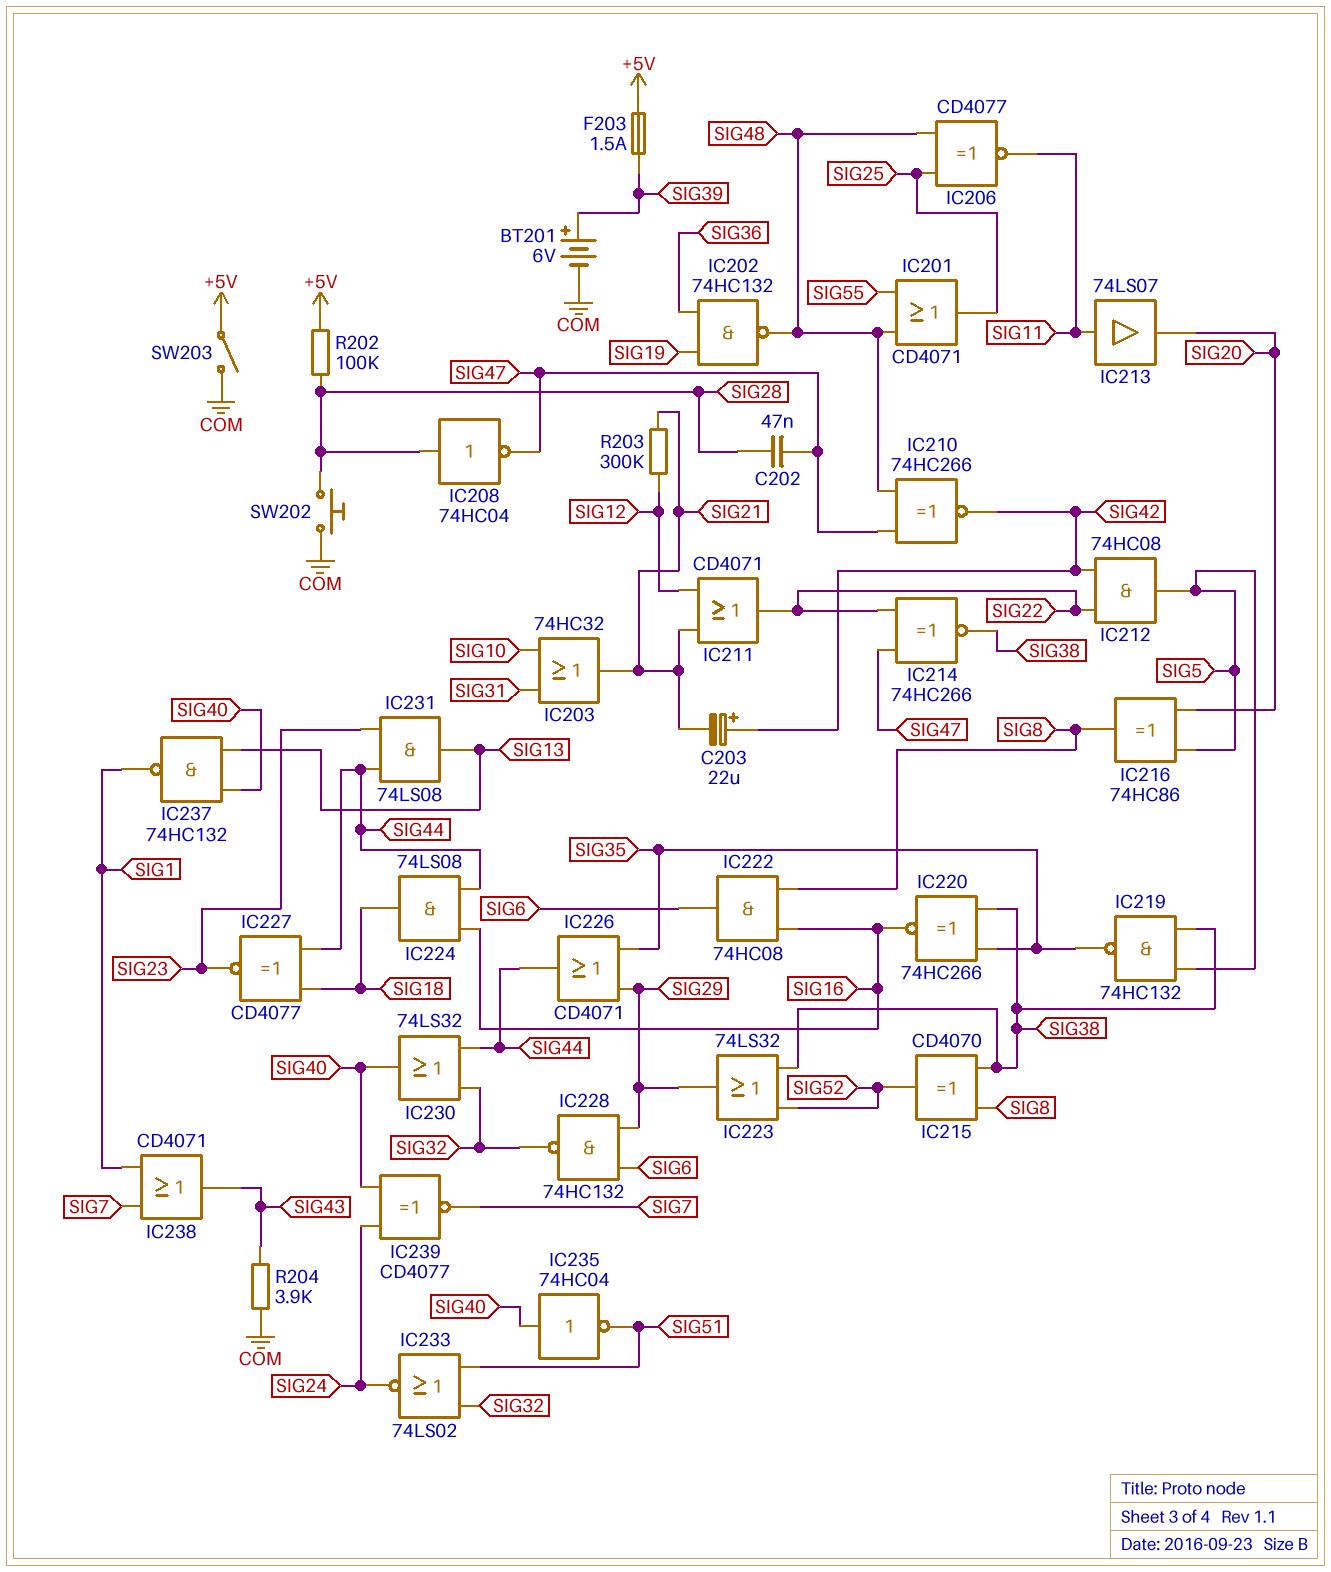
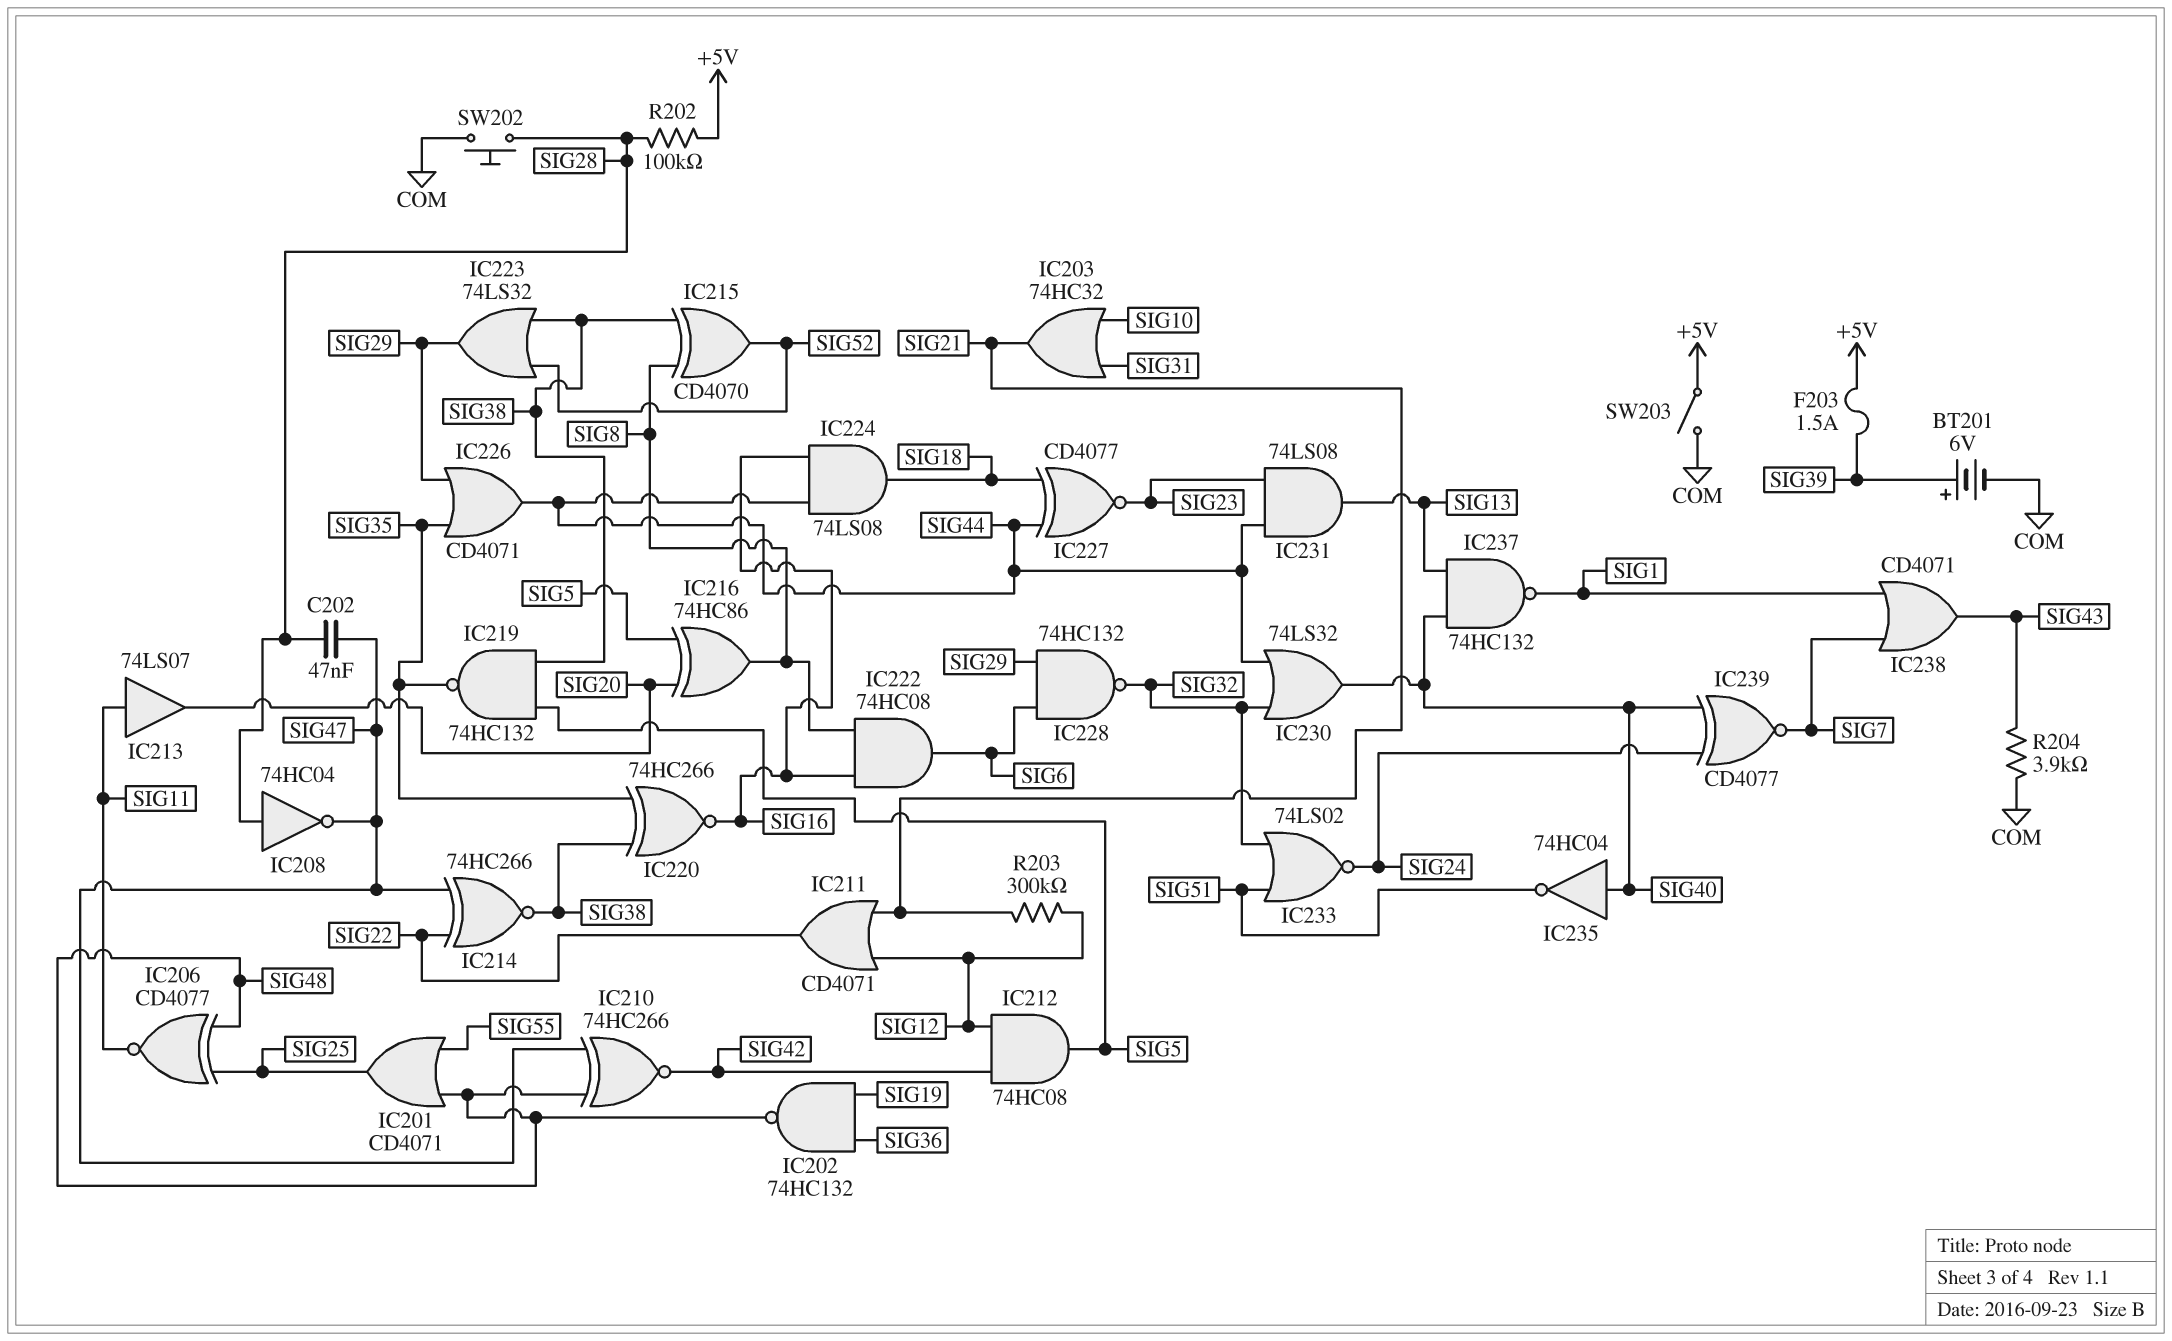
C203: 22uF (plus SIG42, minus SIG21) -> none
IC212: AND 74HC08 (in SIG22, in SIG42, out SIG5) -> AND 74HC08 (in SIG12, in SIG42, out SIG5)

